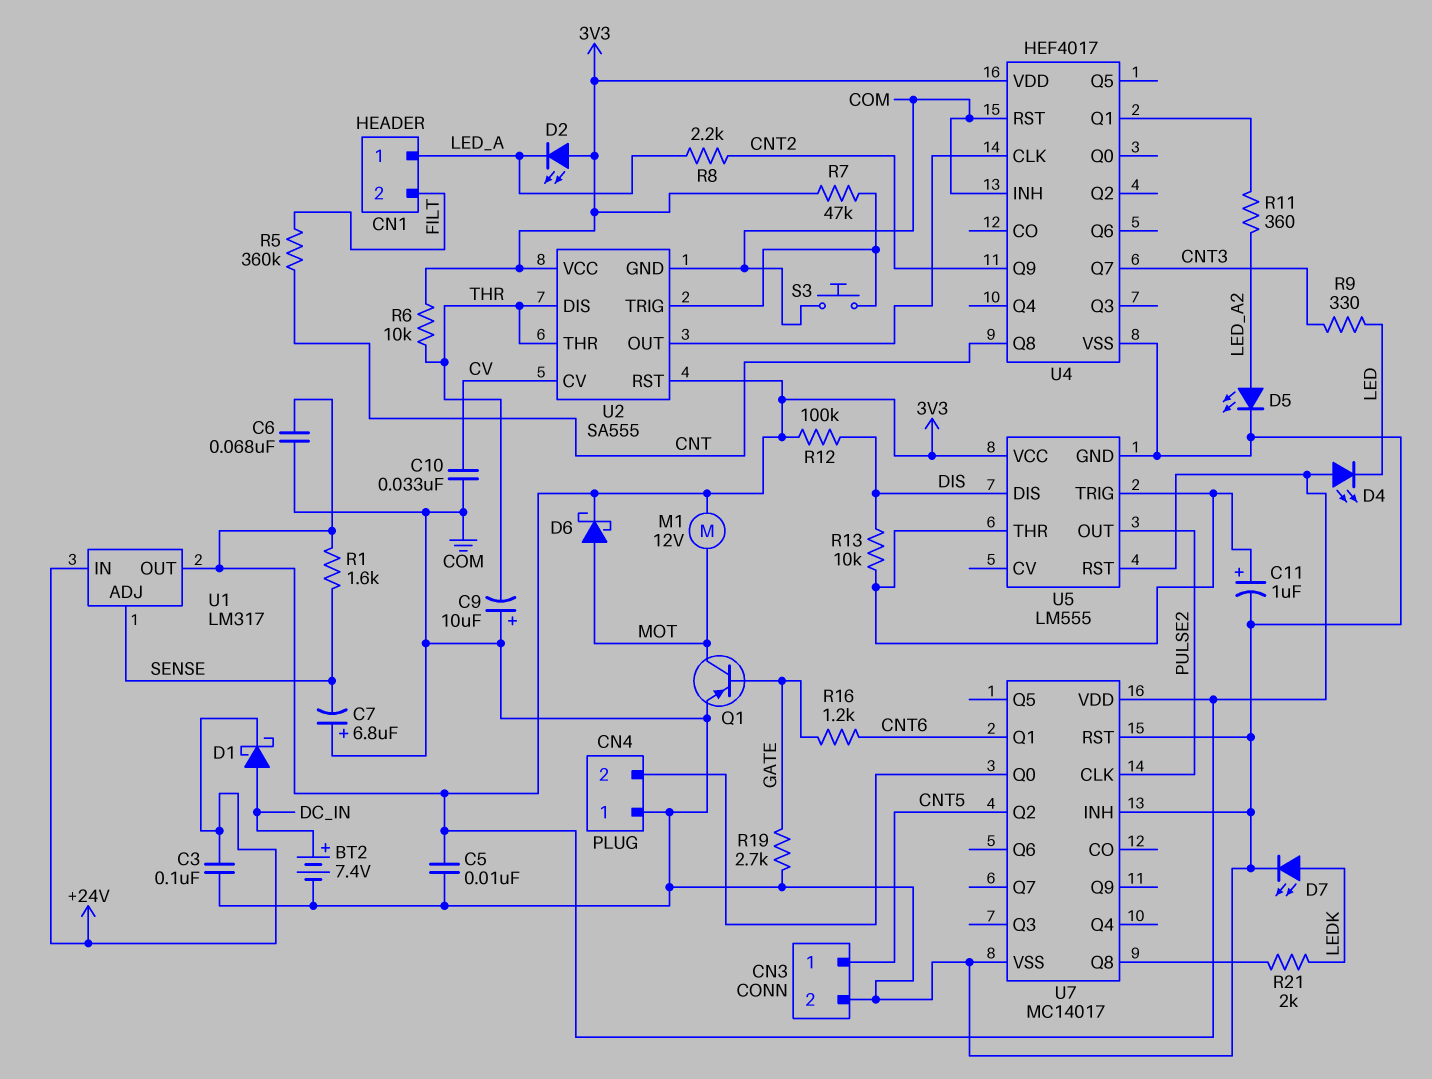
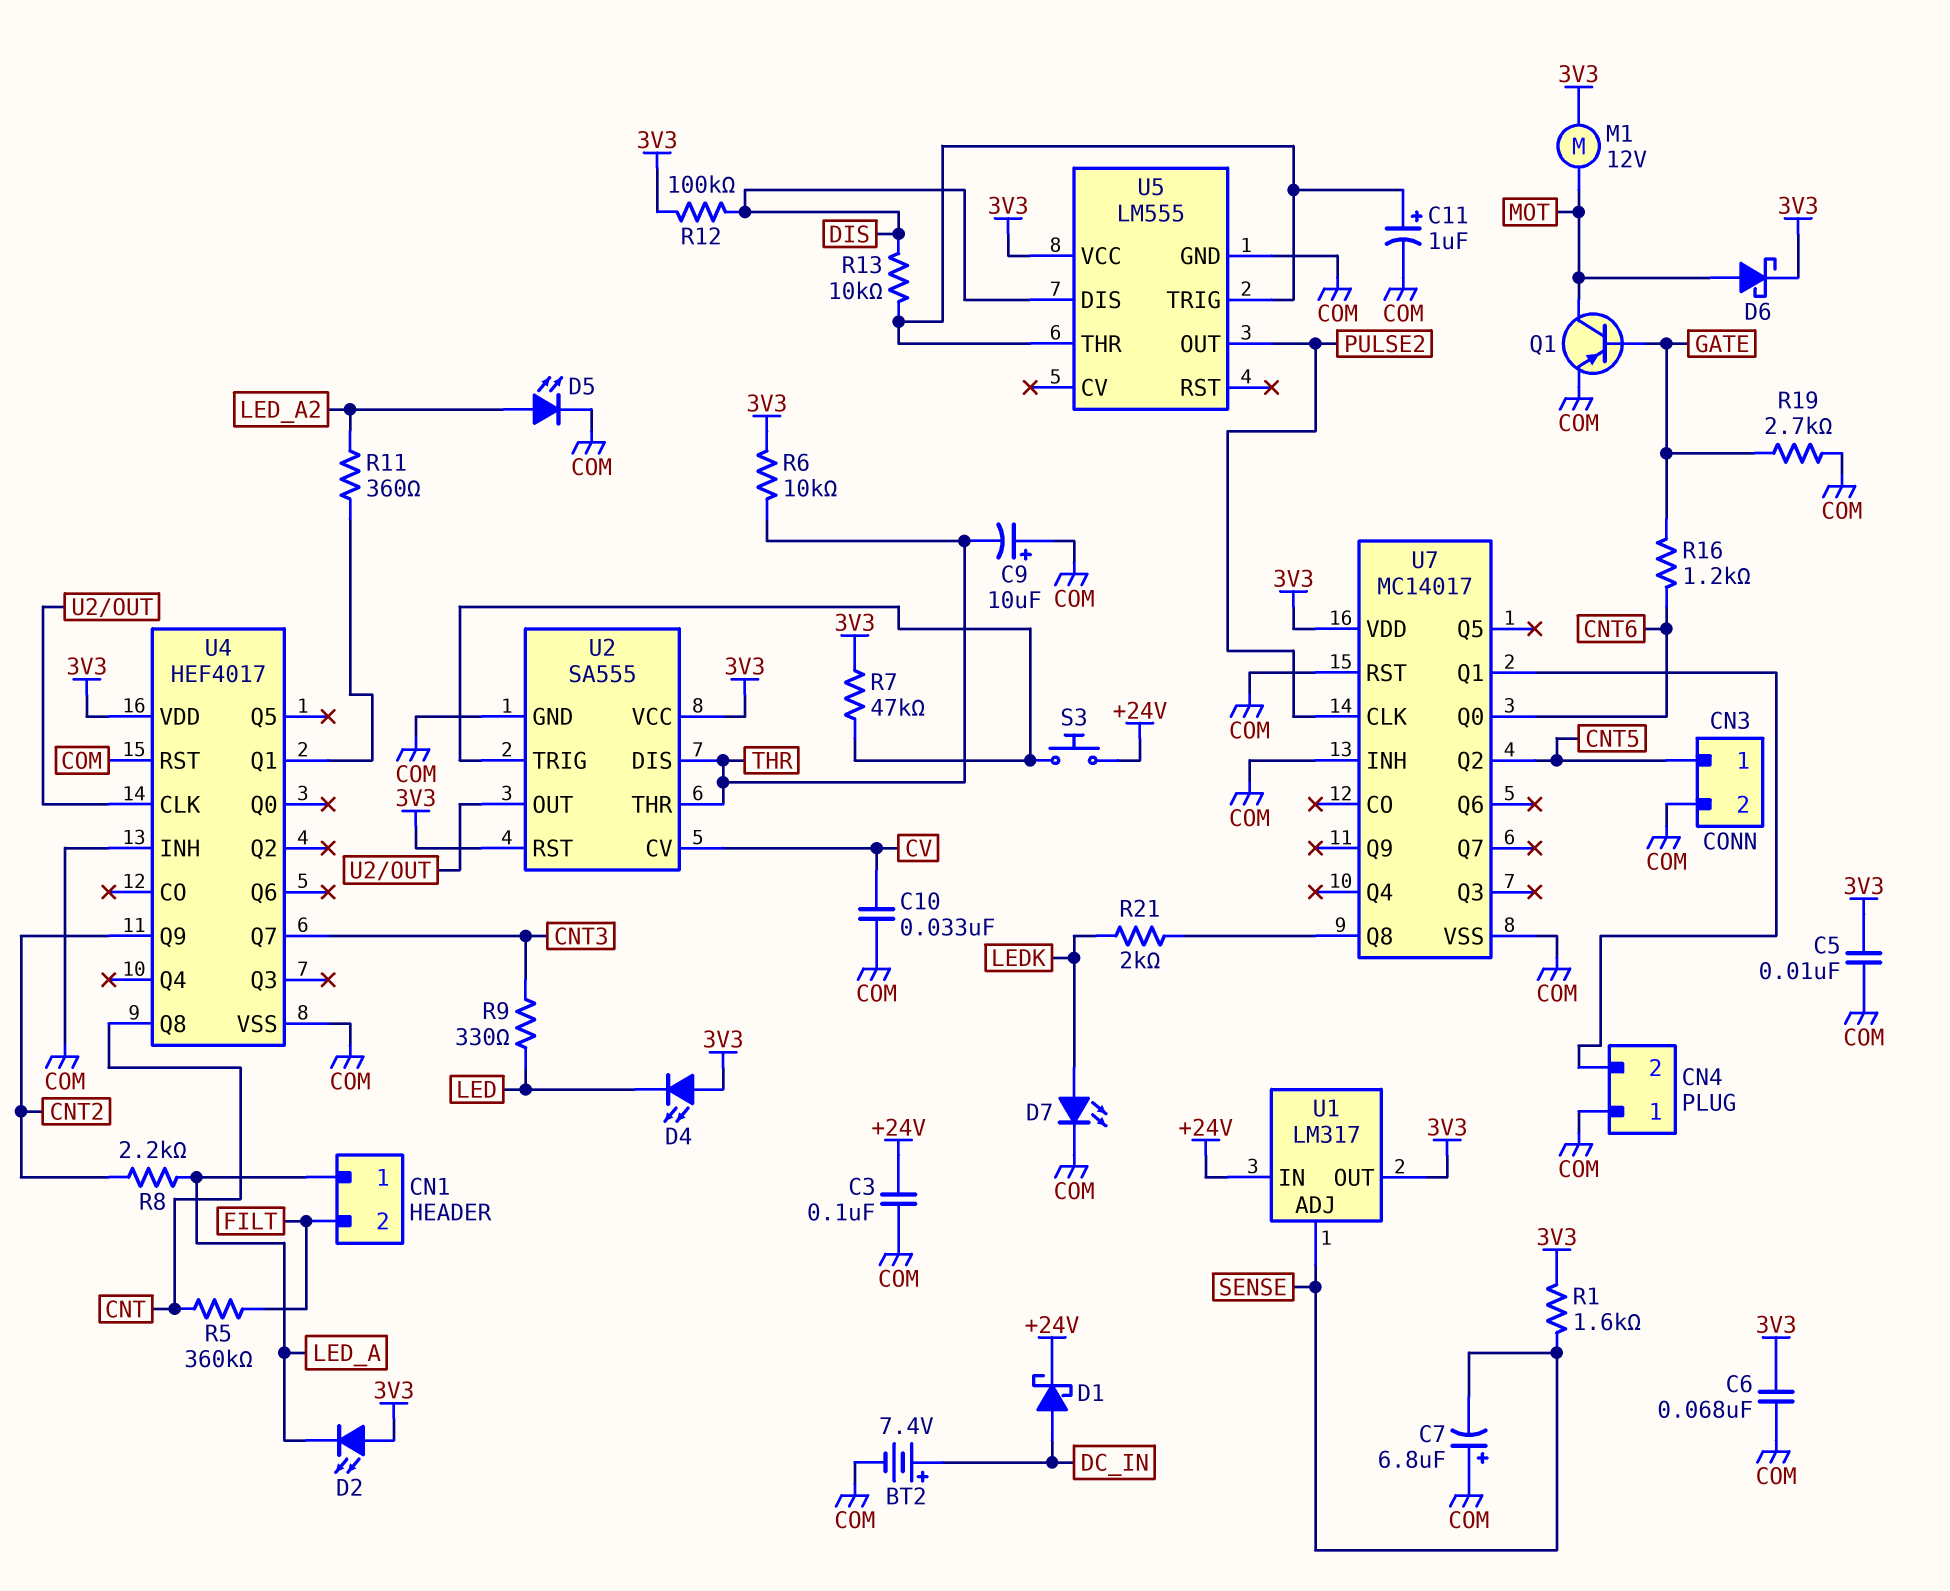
S3: button (COM, U2/TRIG) -> button (+24V, U2/TRIG)
U5 pin RST: 3V3 -> none
U7 pin Q0: CN4/2 -> CNT6
U7 pin Q1: CNT6 -> CN4/2

